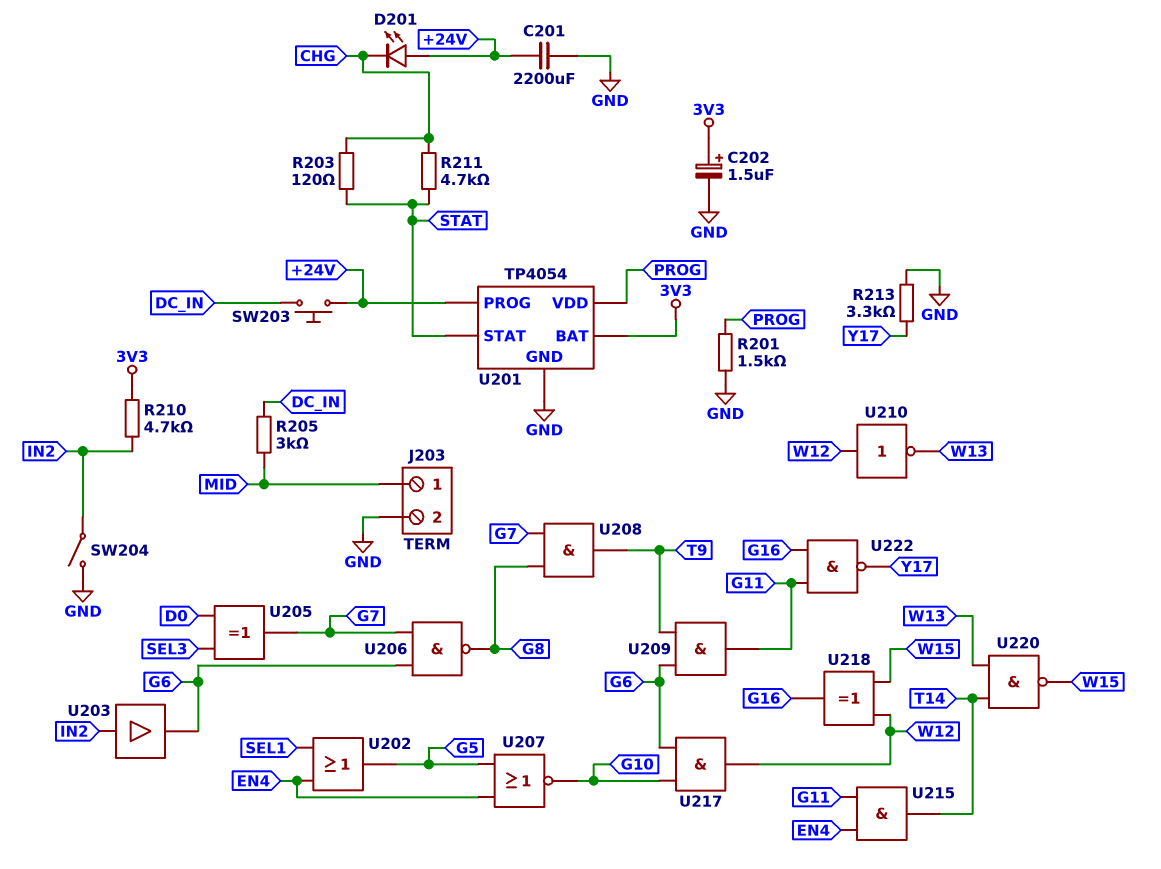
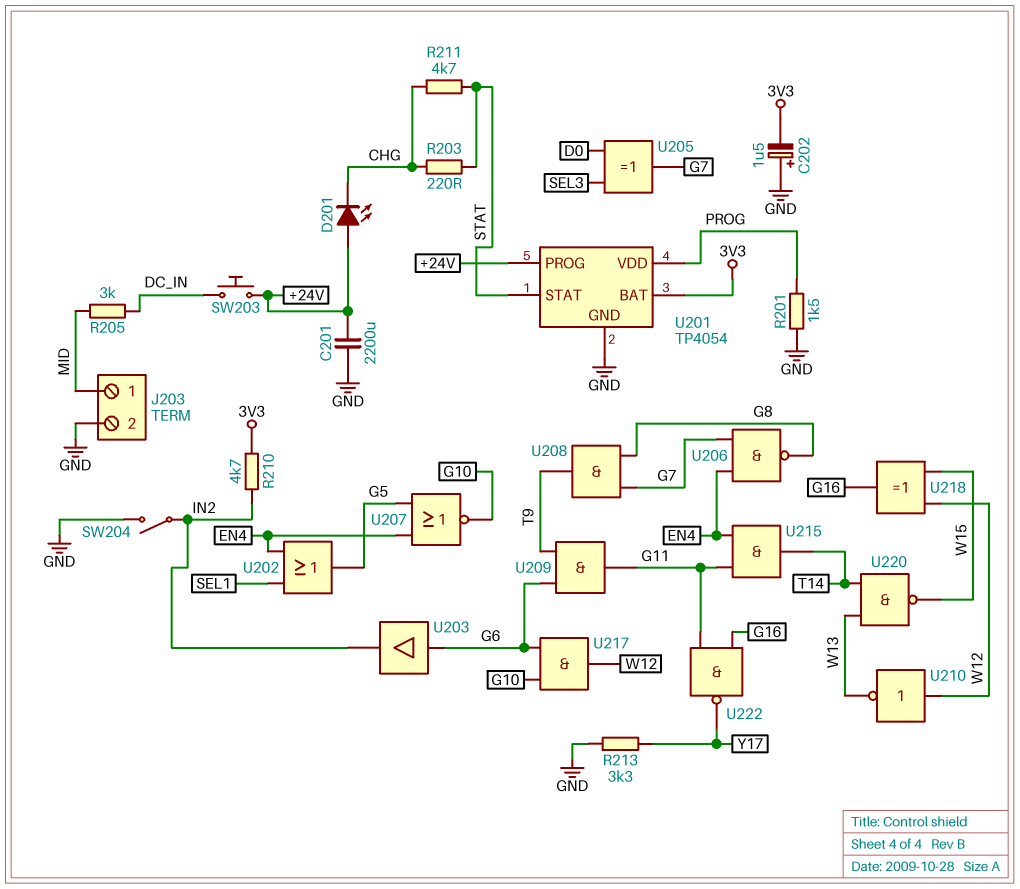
C202: 1.5uF (plus 3V3, minus GND) -> 1.5uF (plus GND, minus 3V3)
R203: 120 (CHG, STAT) -> 220 (CHG, STAT)
U203: buffer (in IN2, out G6) -> buffer (in G6, out IN2)
U206: NAND (in G6, in G7, out G8) -> NAND (in EN4, in G7, out G8)

